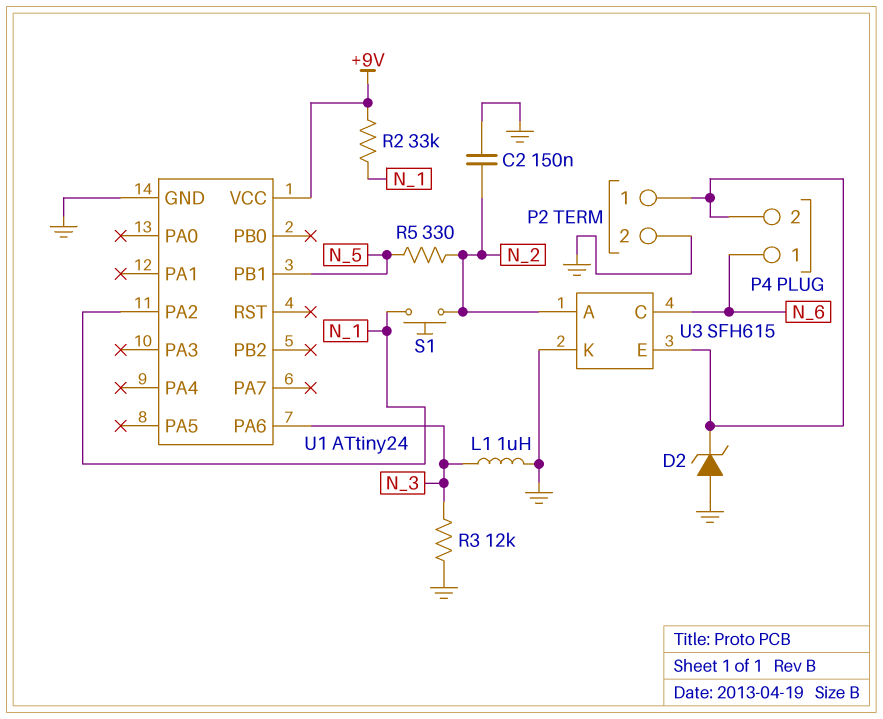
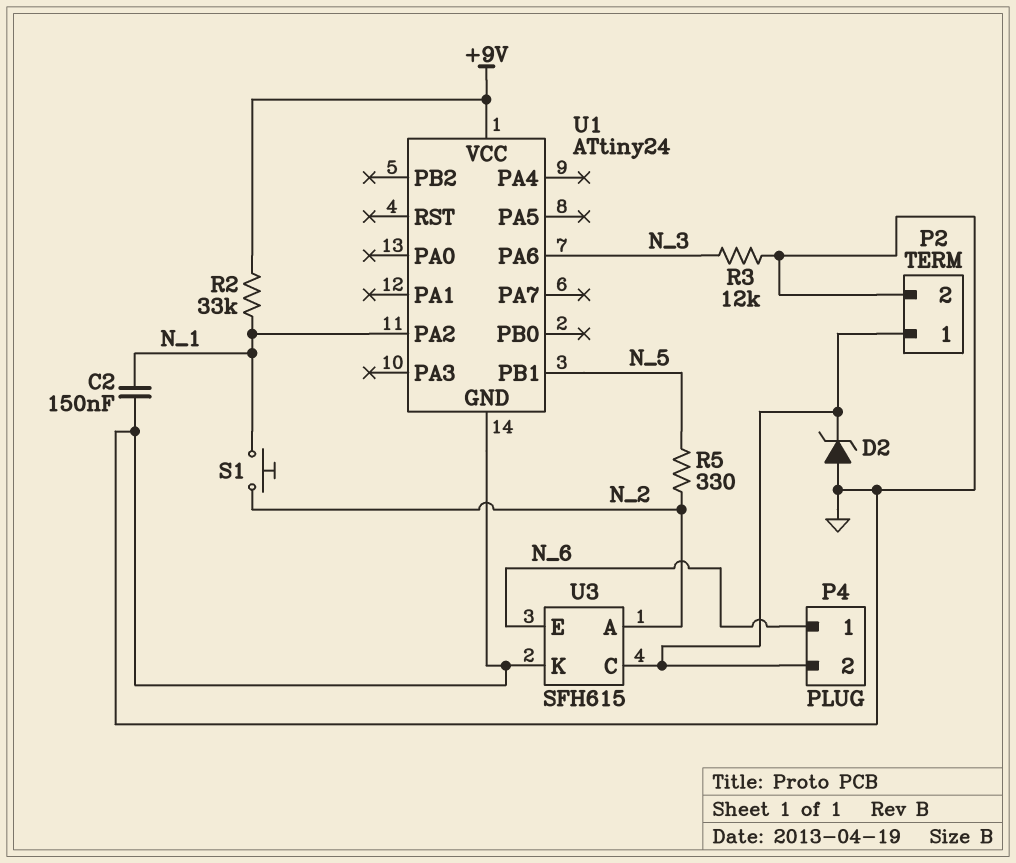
C2: 150nF (GND, N_2) -> 150nF (GND, N_1)
L1: 1uH (GND, N_3) -> none
U3 pin C: N_6 -> P2/1
U3 pin E: P2/1 -> N_6

